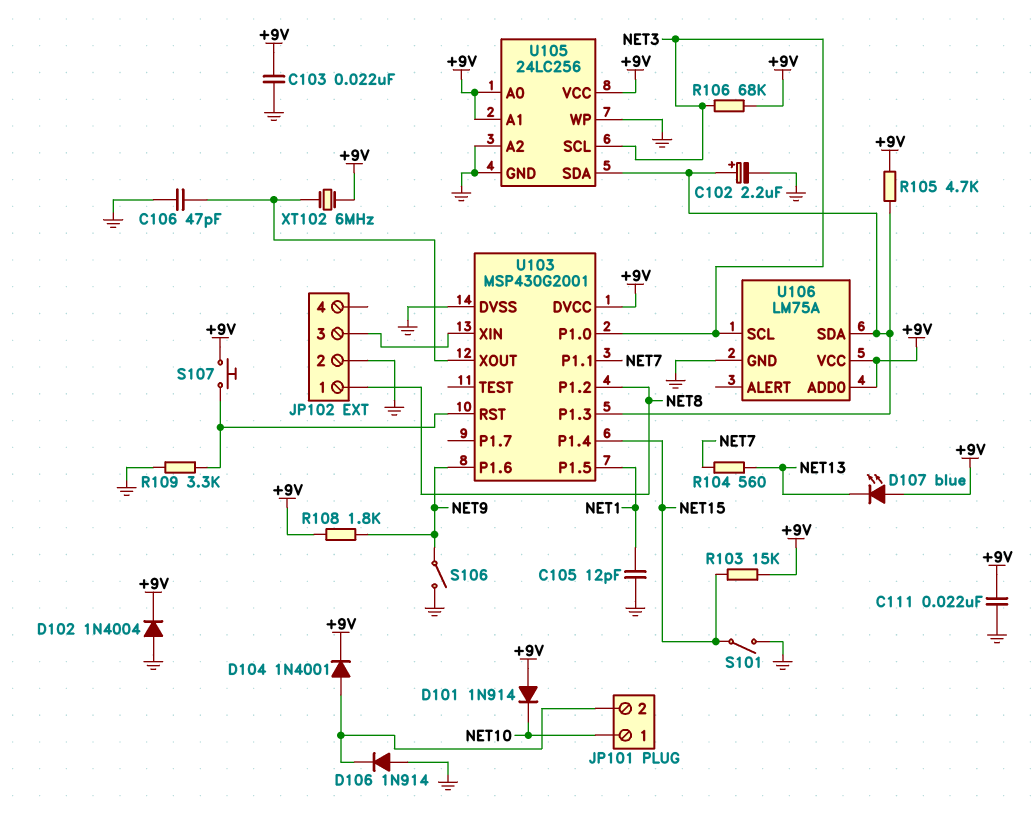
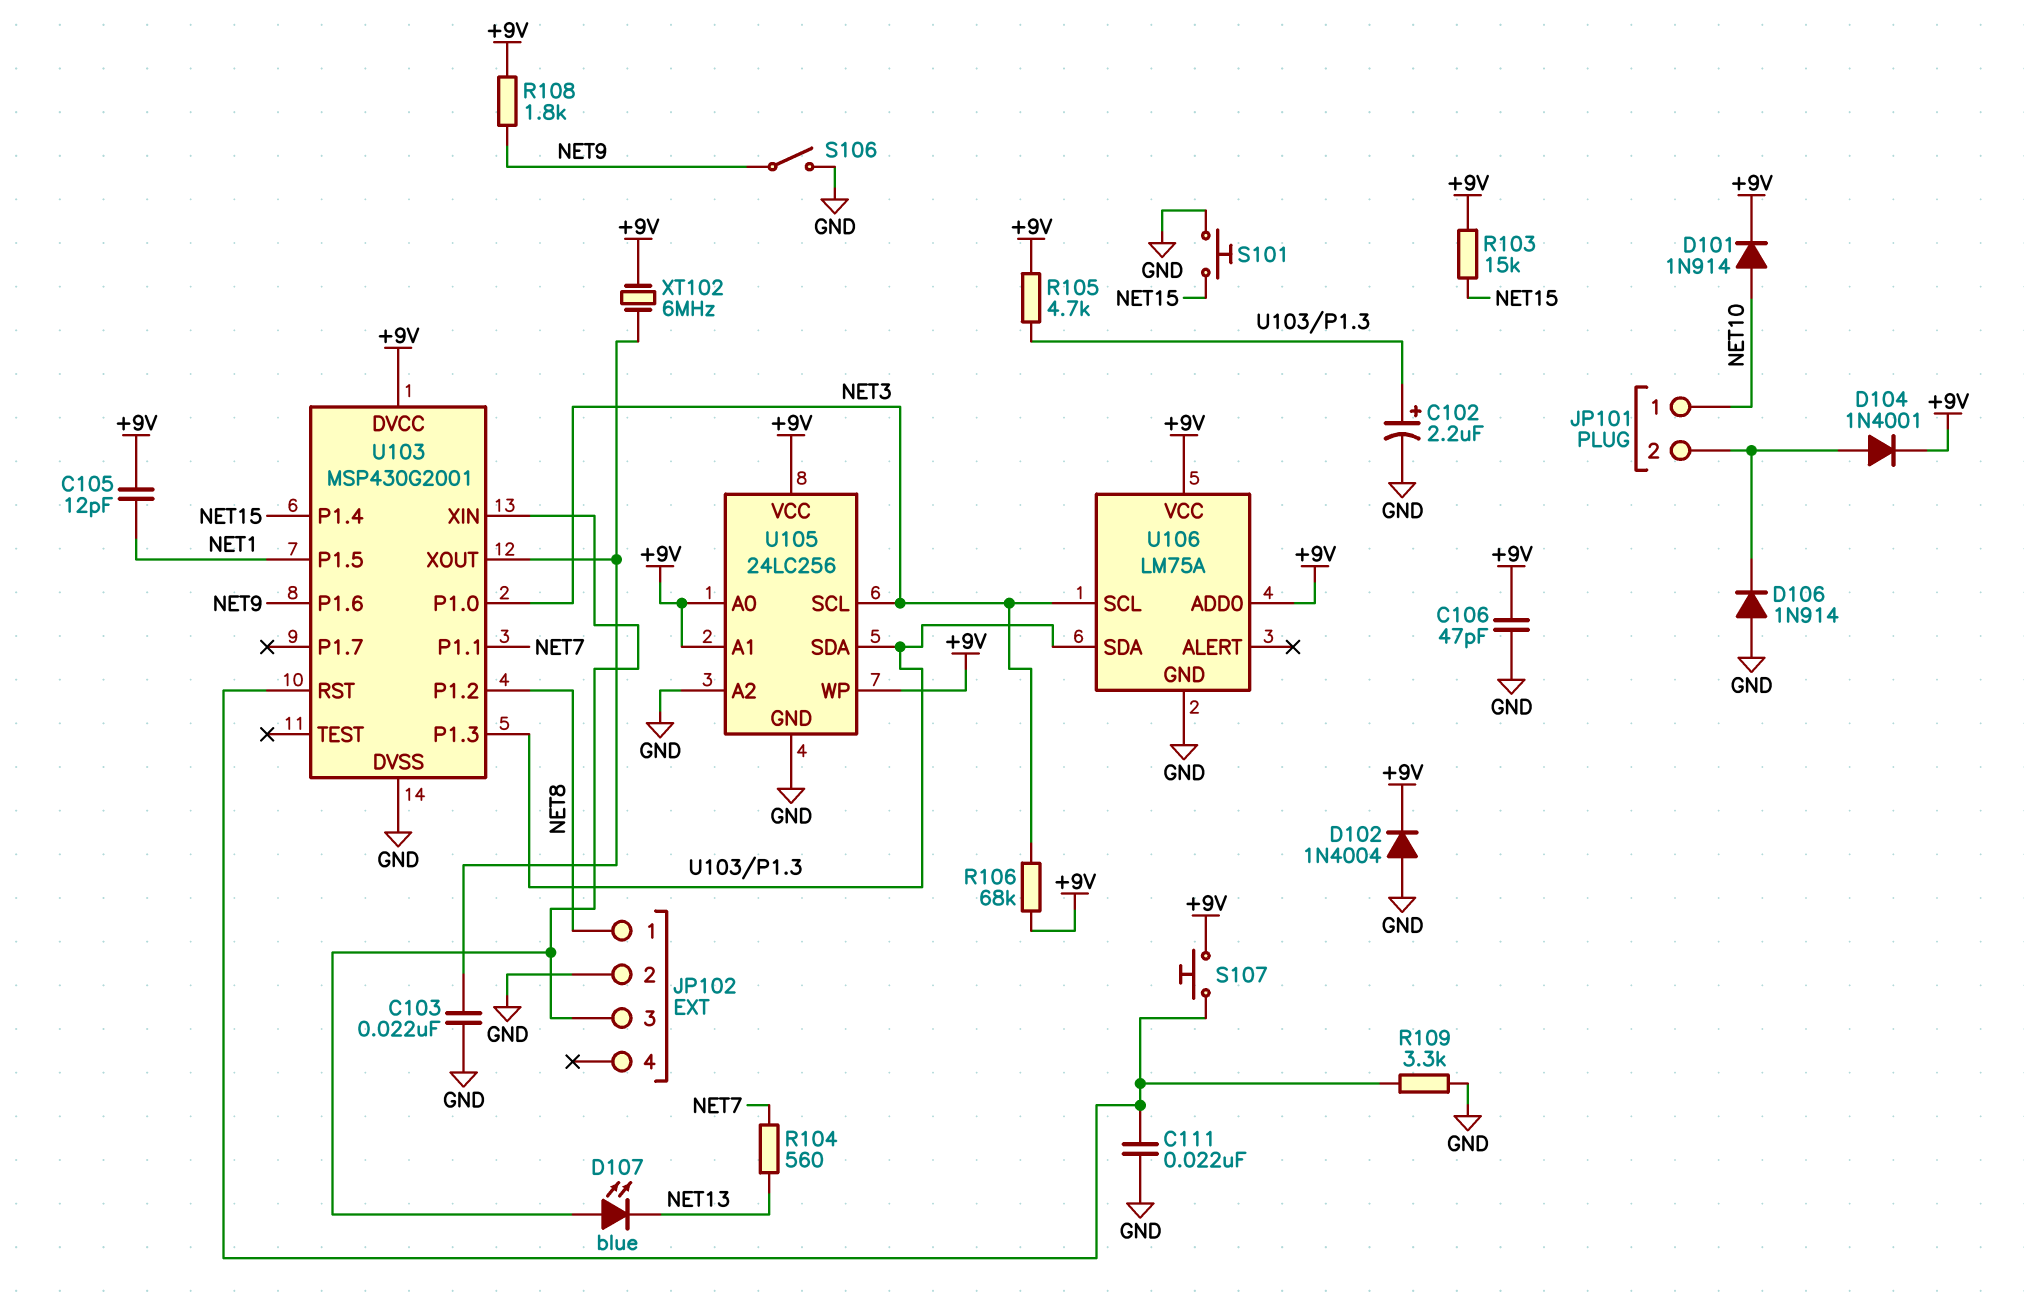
C103: 22nF (+9V, GND) -> 22nF (GND, U103/XOUT)
C105: 12pF (GND, NET1) -> 12pF (+9V, NET1)
C106: 47pF (GND, U103/XOUT) -> 47pF (+9V, GND)
C111: 22nF (+9V, GND) -> 22nF (GND, U103/RST)
D101: diode 1N914 (A +9V, K NET10) -> diode 1N914 (A NET10, K +9V)
D107: LED blue (A +9V, K NET13) -> LED blue (A JP102/3, K NET13)
S101: switch (GND, NET15) -> button (GND, NET15)
U105 pin WP: GND -> +9V

